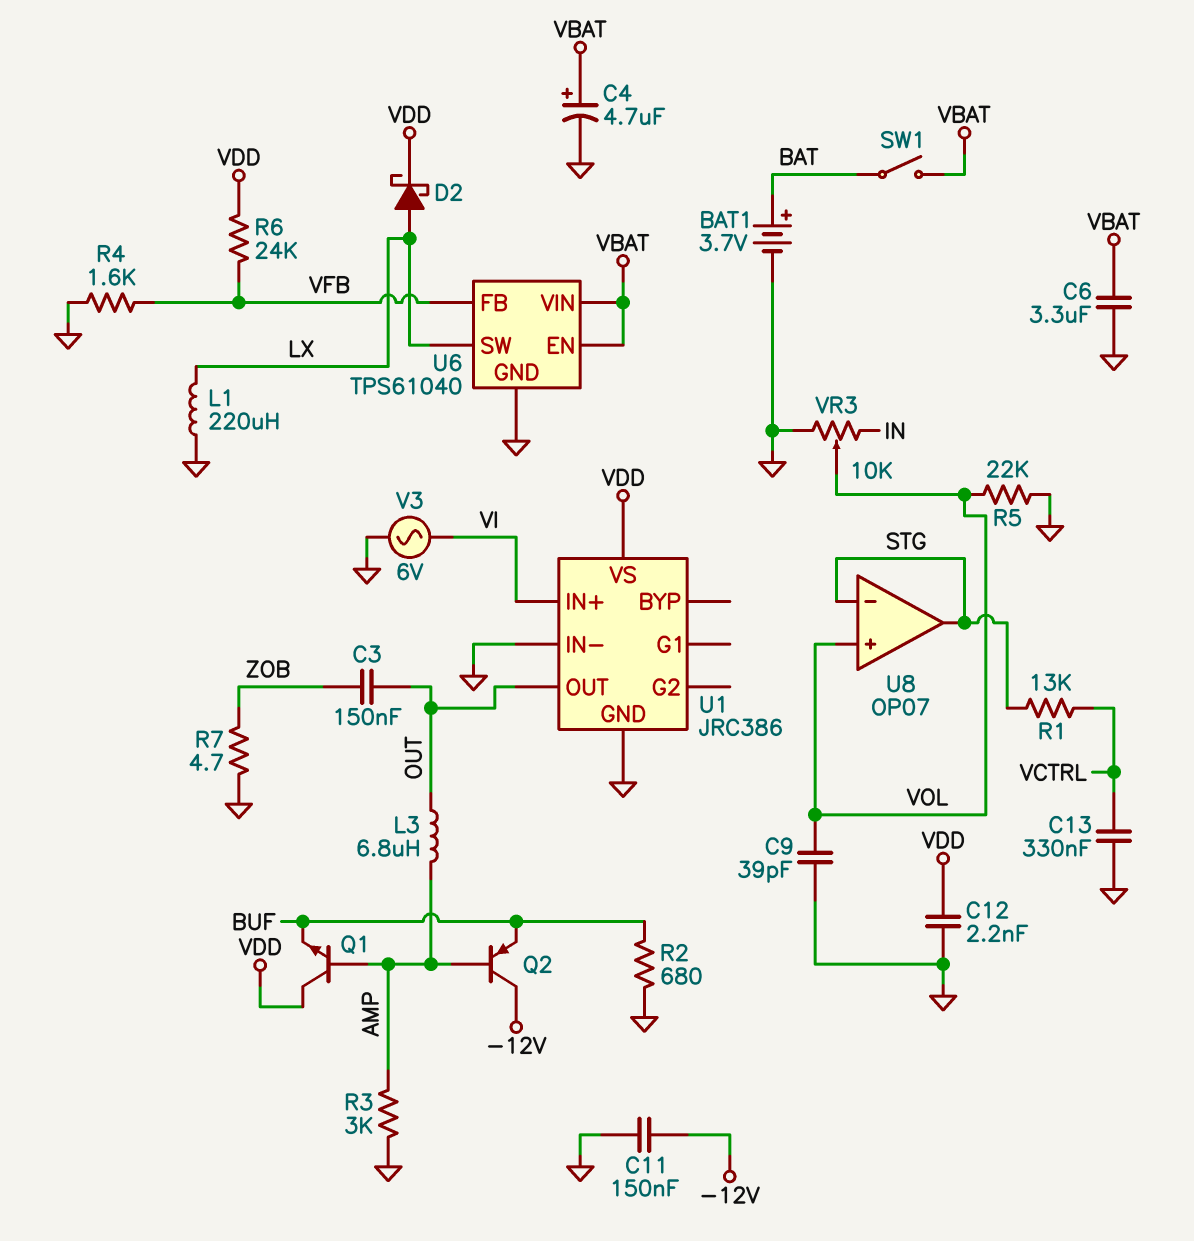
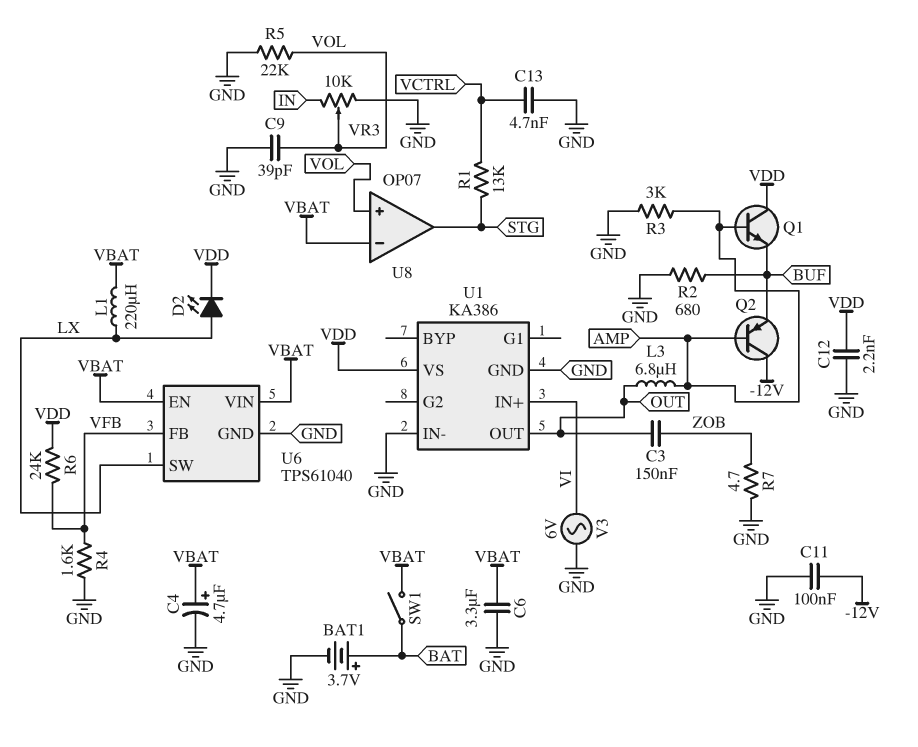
C11: 150nF (-12V, GND) -> 100nF (-12V, GND)
C13: 330nF (GND, VCTRL) -> 4.7nF (GND, VCTRL)
D2: schottky (A LX, K VDD) -> LED (A LX, K VDD)
L1: 220uH (GND, LX) -> 220uH (LX, VBAT)
U1: JRC386 -> KA386
U8 pin in-: STG -> VBAT

